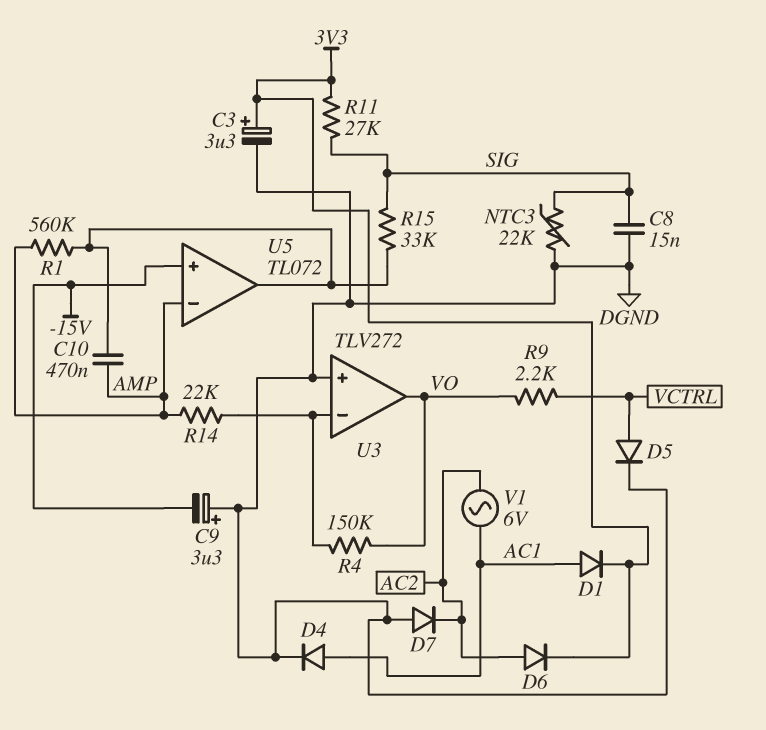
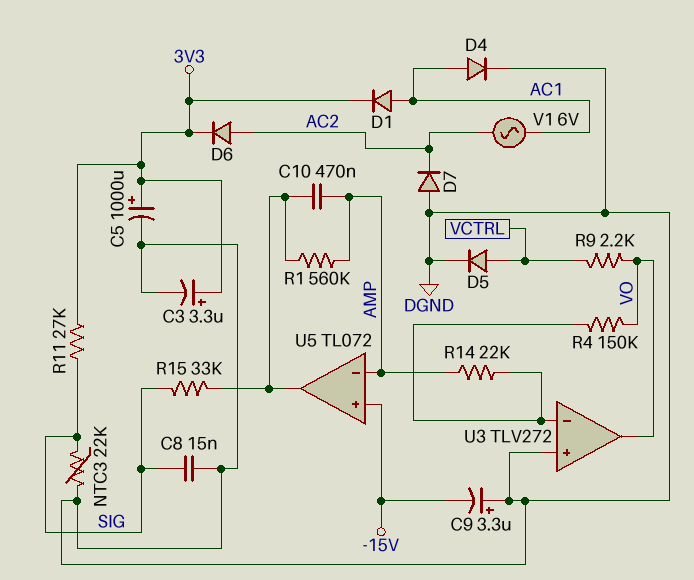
C5: none -> 1000uF (plus 3V3, minus DGND)

